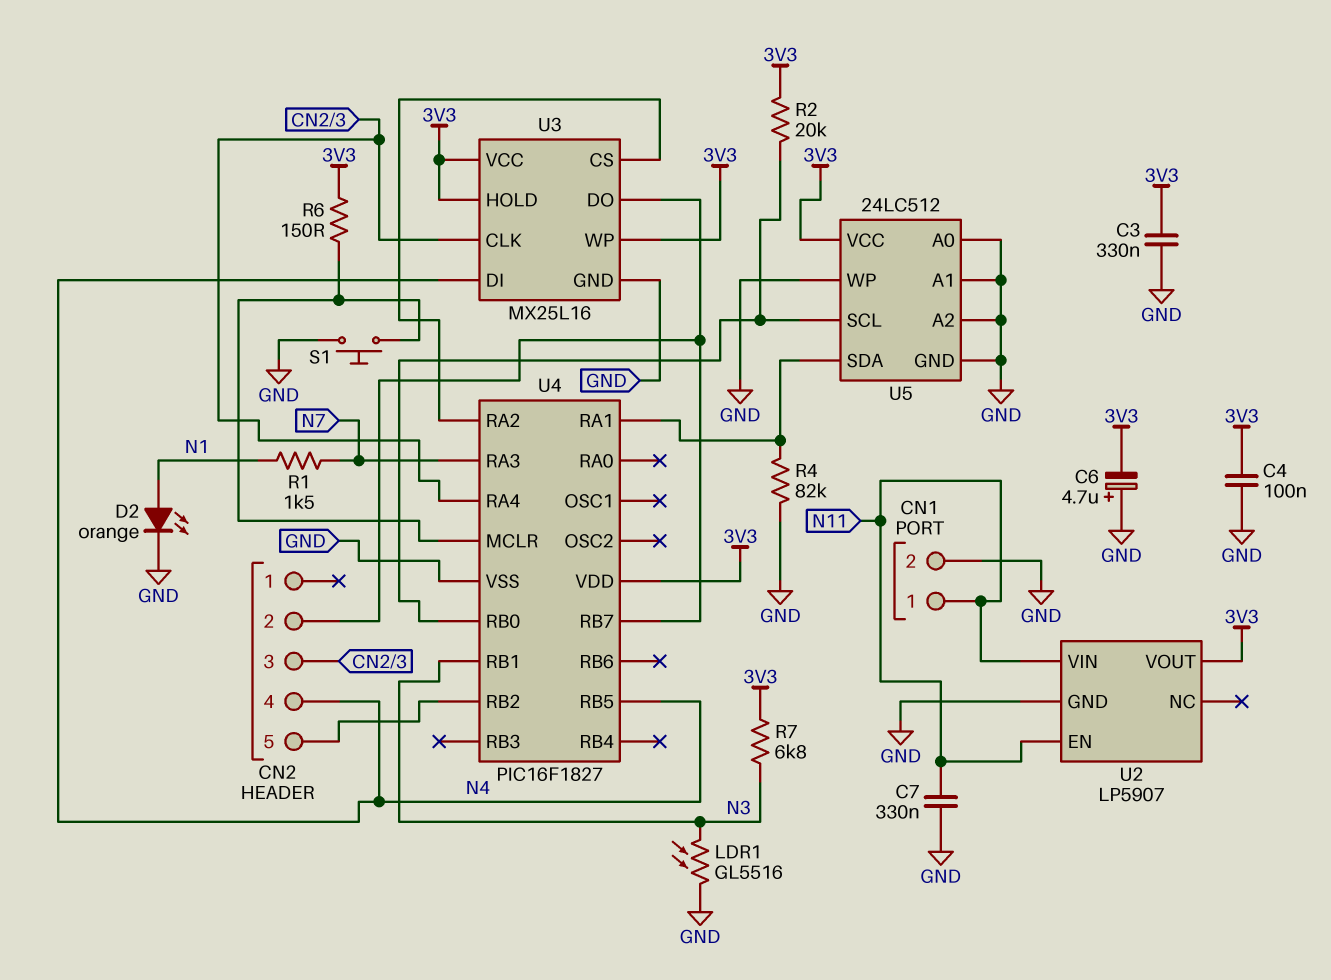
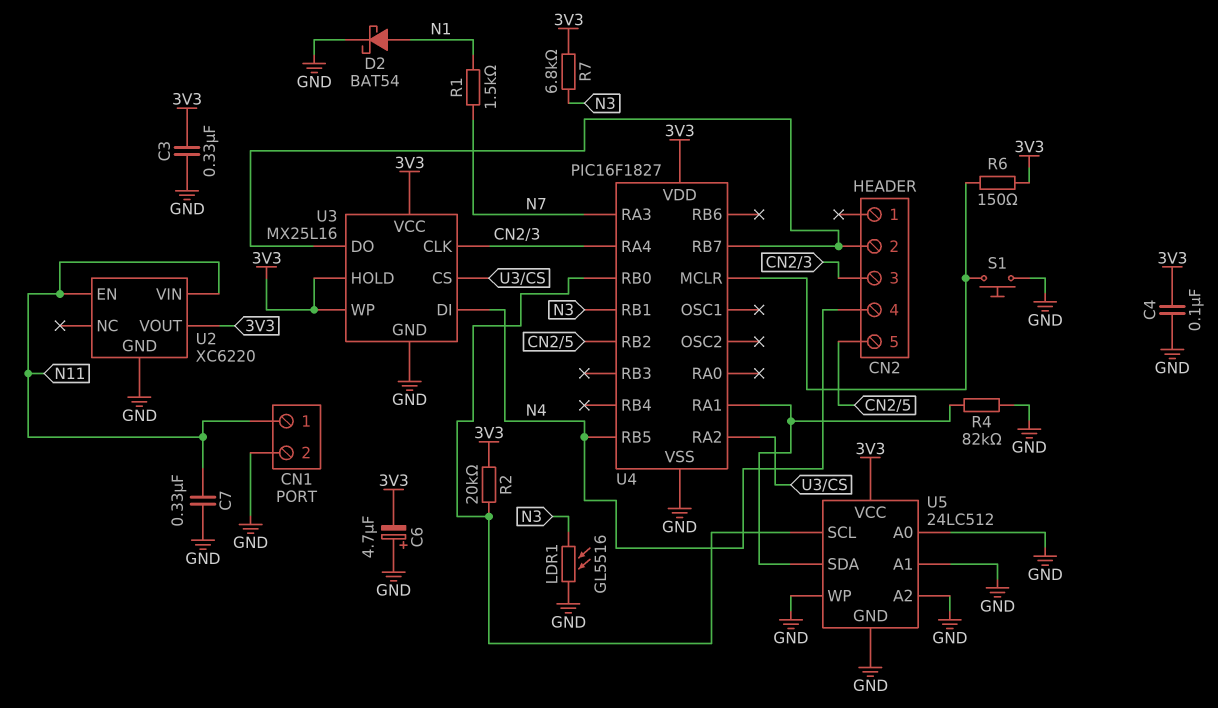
D2: LED orange (A N1, K GND) -> schottky BAT54 (A N1, K GND)
U2: LP5907 -> XC6220

